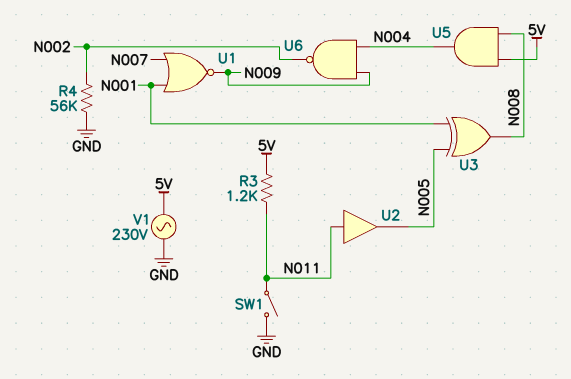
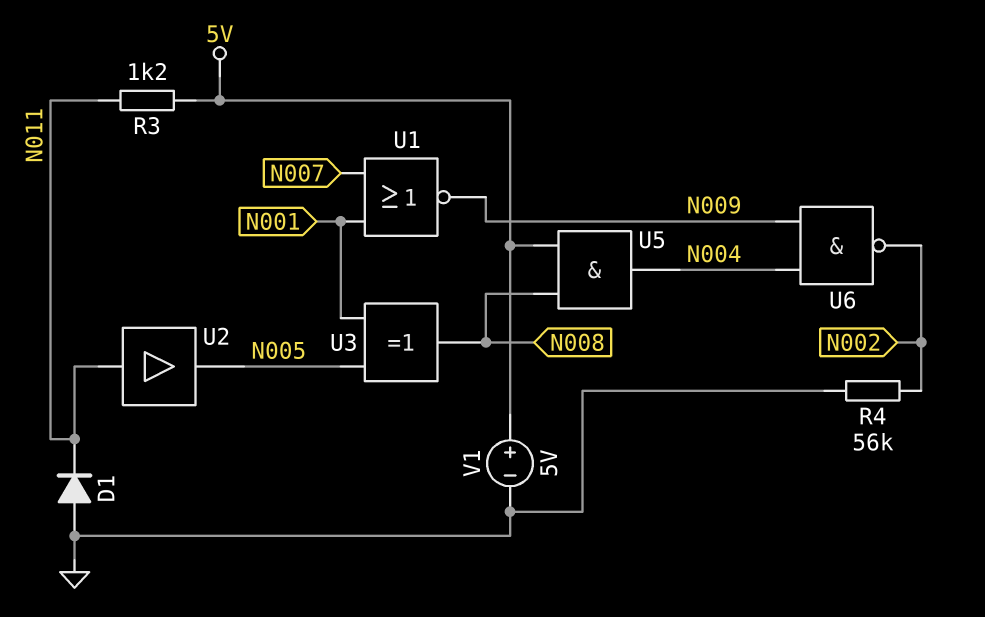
D1: none -> diode (A GND, K N011)
SW1: switch (GND, N011) -> none
V1: AC 230V (5V, GND) -> 5V (plus 5V, minus GND)

